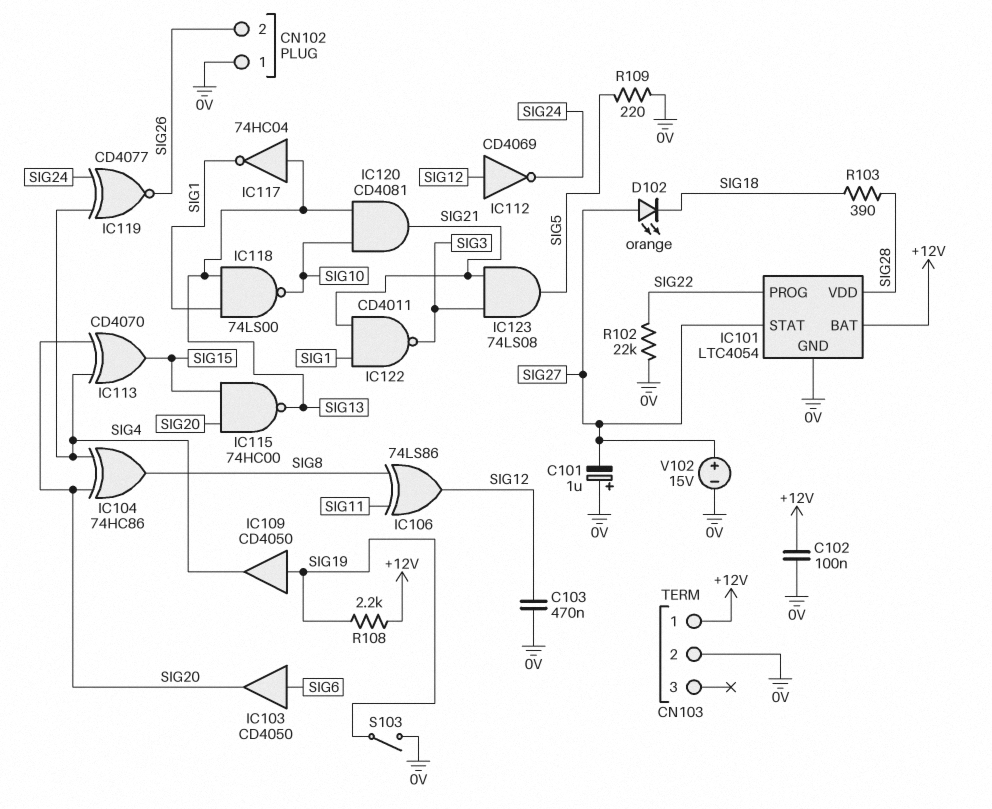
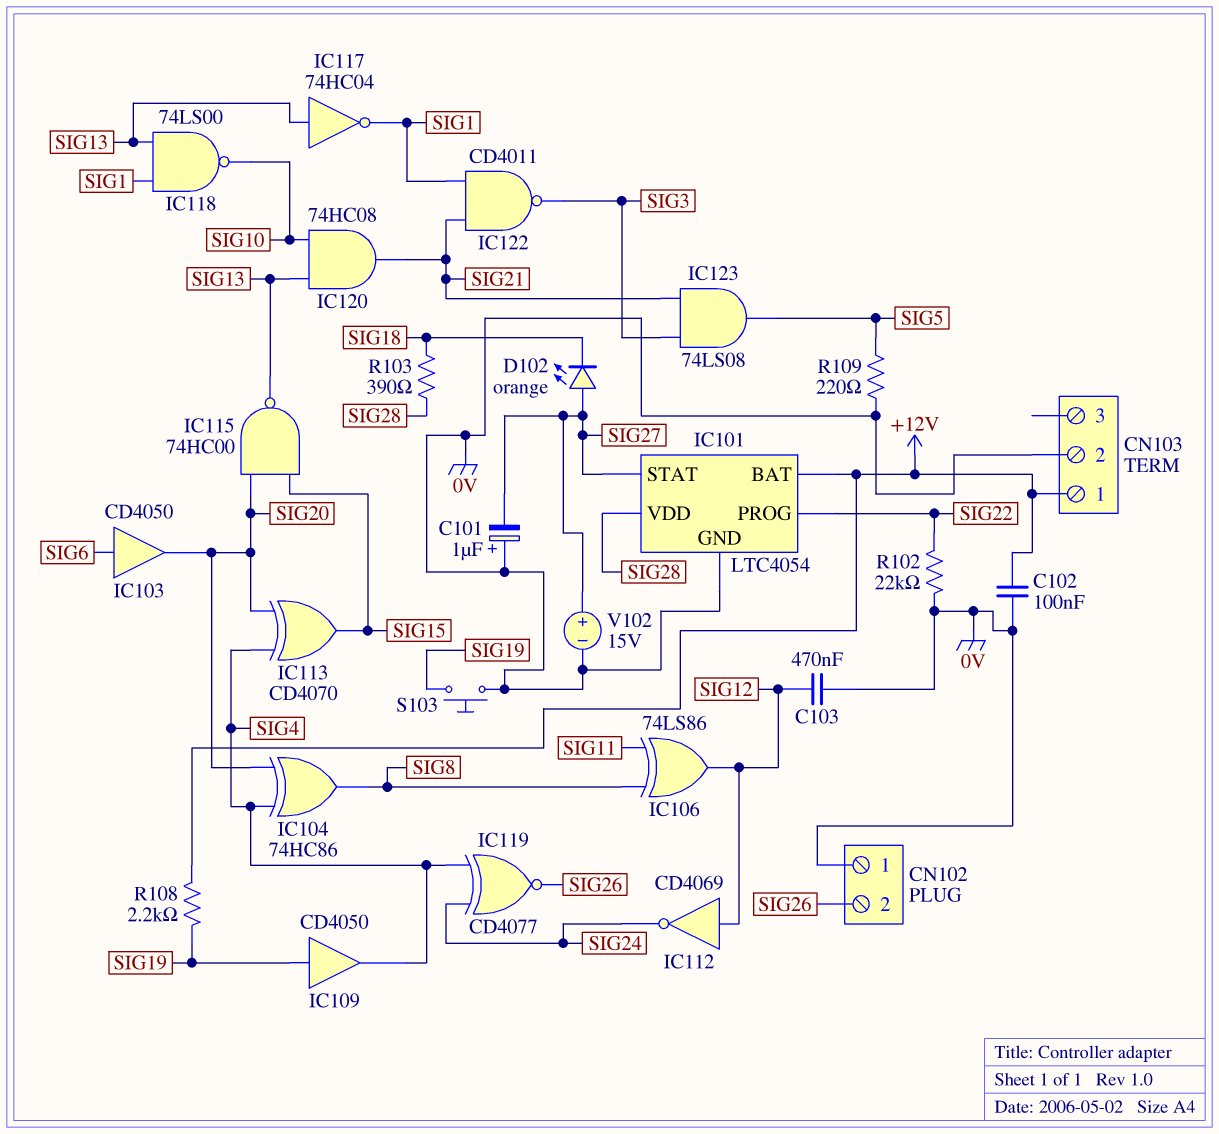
IC120: AND CD4081 (in SIG10, in SIG13, out SIG21) -> AND 74HC08 (in SIG10, in SIG13, out SIG21)
S103: switch (0V, SIG19) -> button (0V, SIG19)

